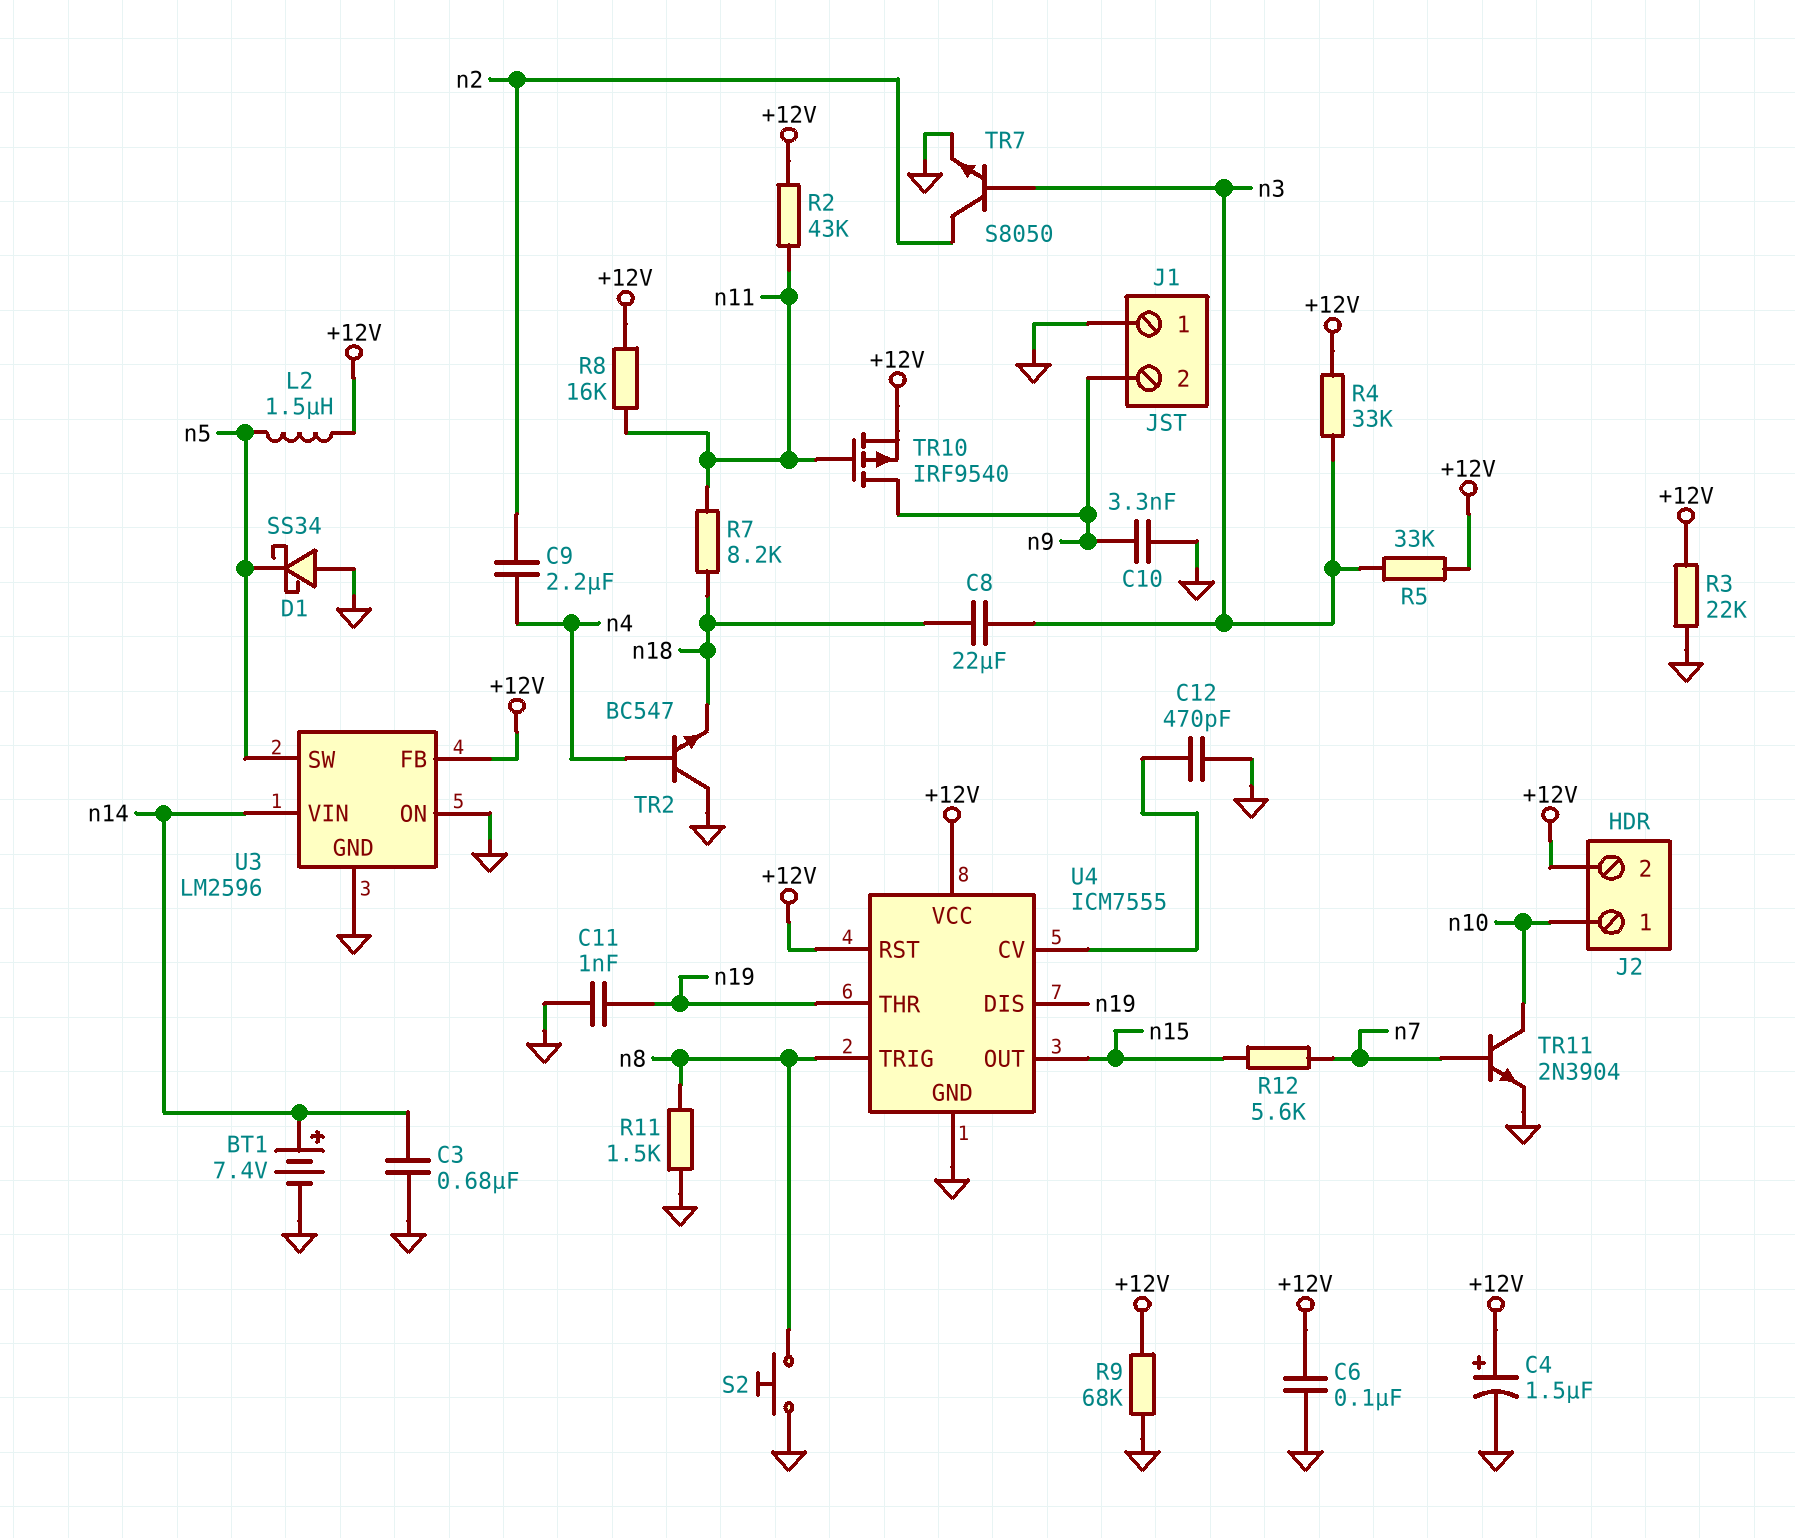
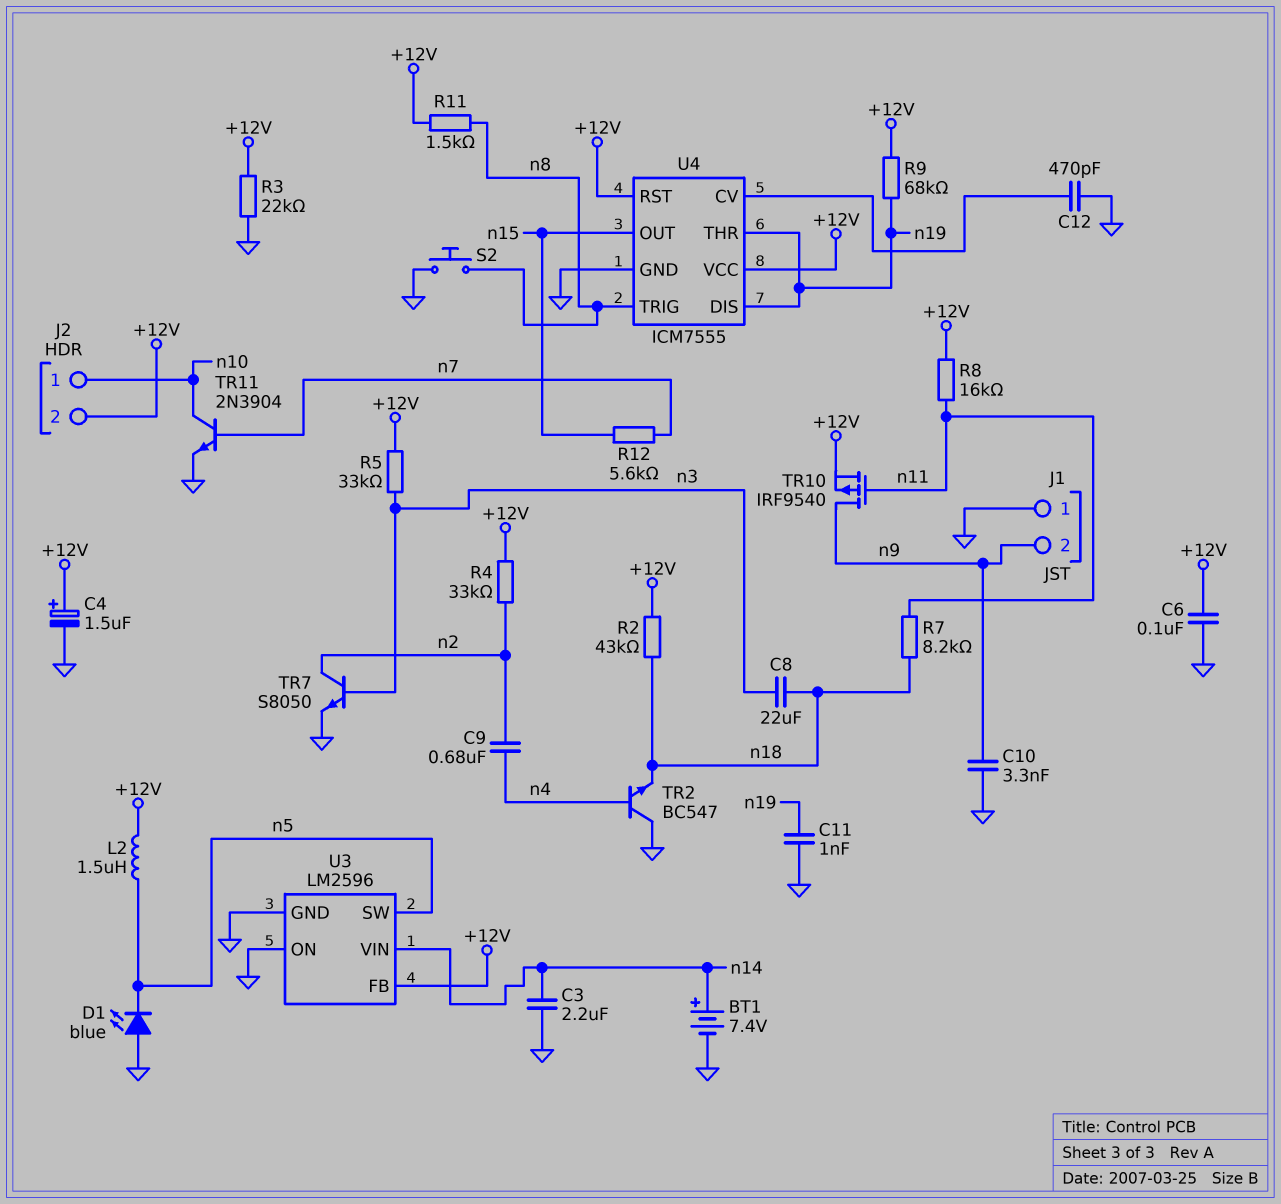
C3: 680nF (GND, n14) -> 2.2uF (GND, n14)
C9: 2.2uF (n2, n4) -> 680nF (n2, n4)
D1: schottky SS34 (A GND, K n5) -> LED blue (A GND, K n5)
R2: 43k (+12V, n11) -> 43k (+12V, n18)
R4: 33k (+12V, n3) -> 33k (+12V, n2)
R9: 68k (+12V, GND) -> 68k (+12V, n19)
R11: 1.5k (GND, n8) -> 1.5k (+12V, n8)

